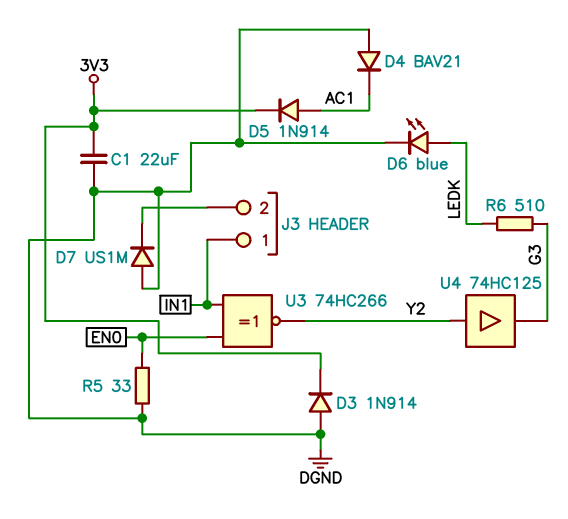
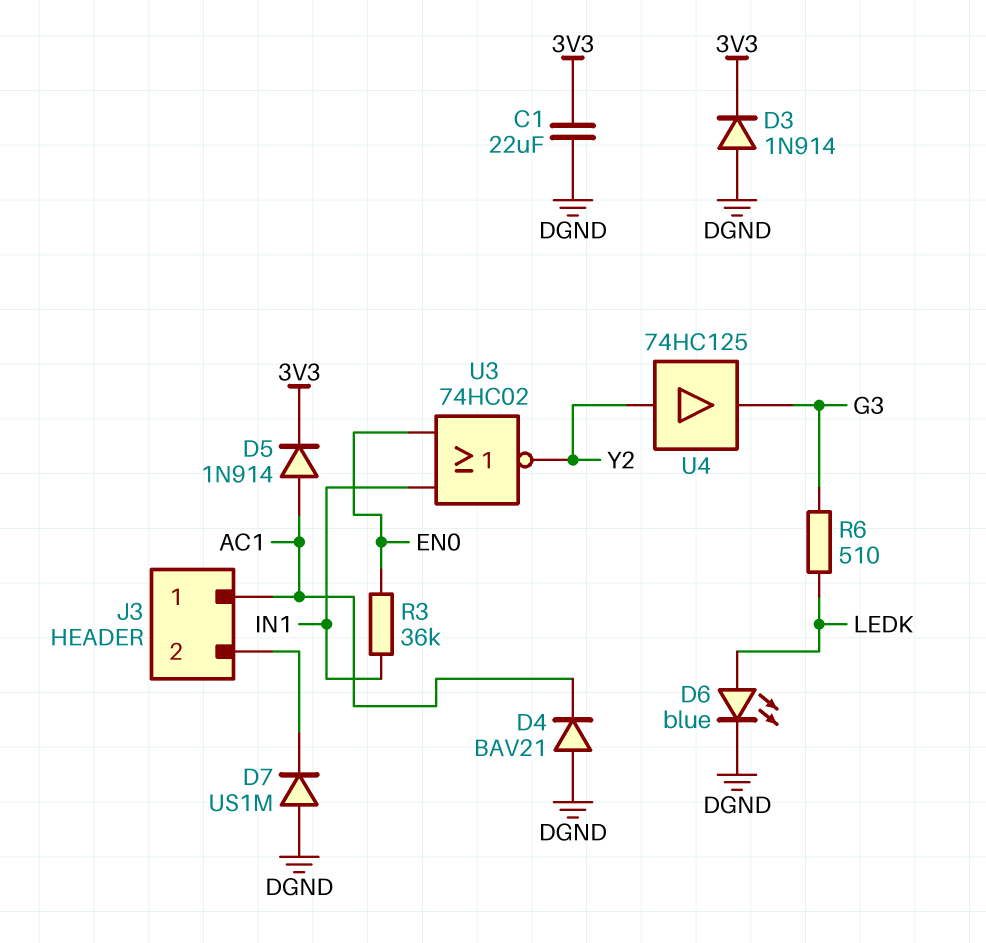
J3 pin 1: IN1 -> AC1
R3: none -> 36k (EN0, IN1)
R5: 33 (DGND, EN0) -> none
U3: XNOR 74HC266 (in EN0, in IN1, out Y2) -> NOR 74HC02 (in EN0, in IN1, out Y2)

